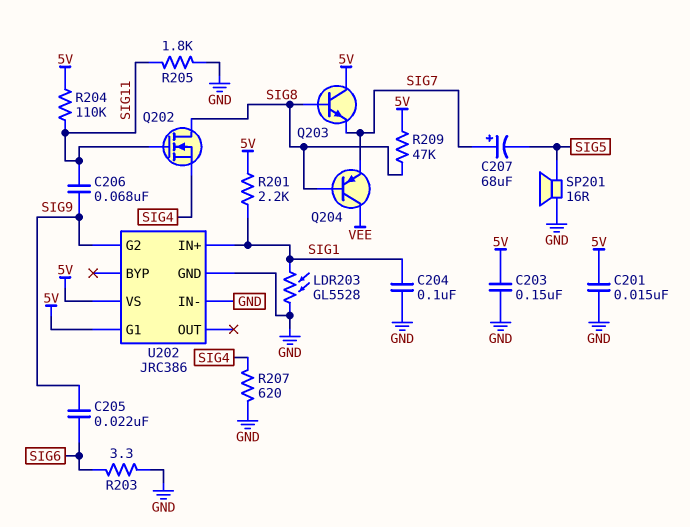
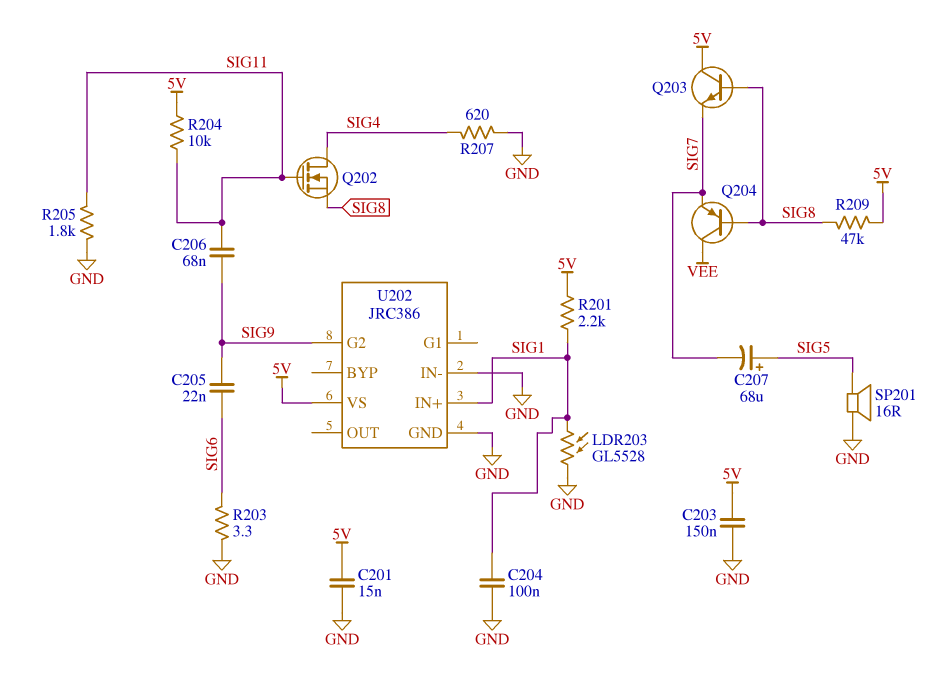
C207: 68uF (plus SIG7, minus SIG5) -> 68uF (plus SIG5, minus SIG7)
Q202: NMOS (G SIG11, D SIG8, S SIG4) -> NMOS (G SIG11, D SIG4, S SIG8)
R204: 110k (5V, SIG11) -> 10k (5V, SIG11)
U202 pin G1: 5V -> none

